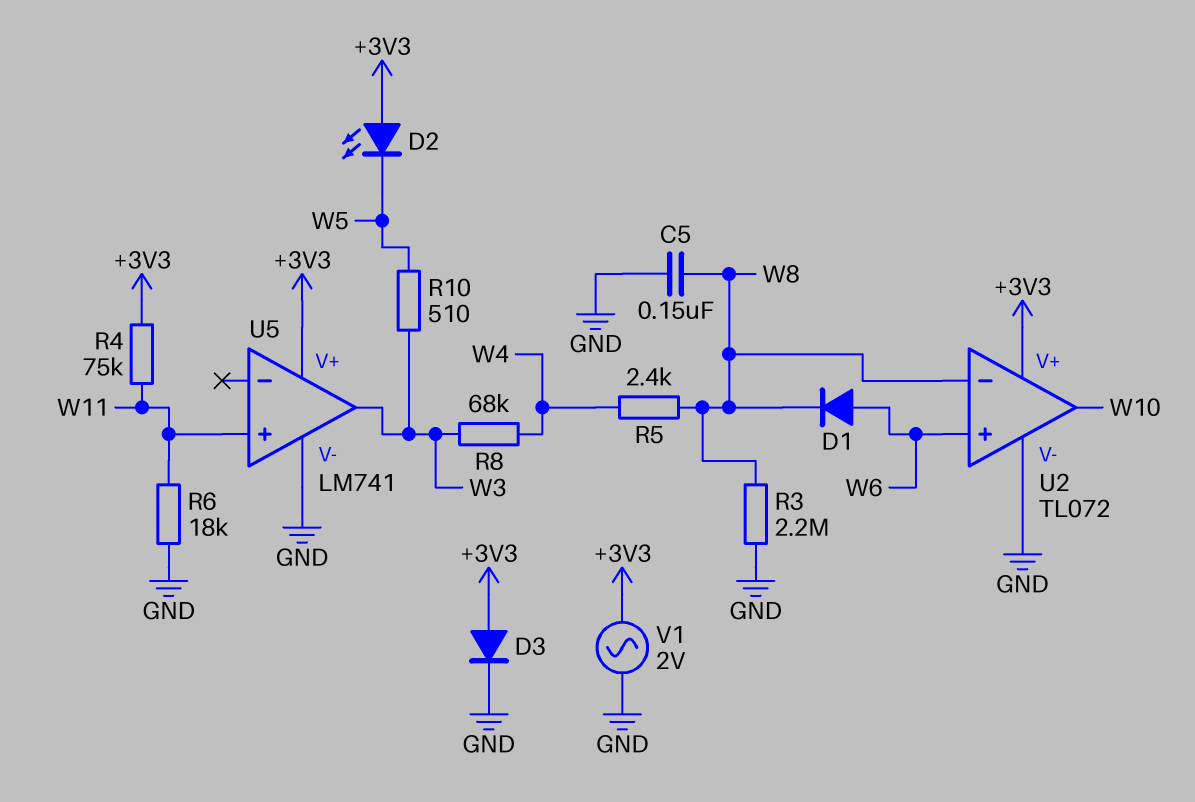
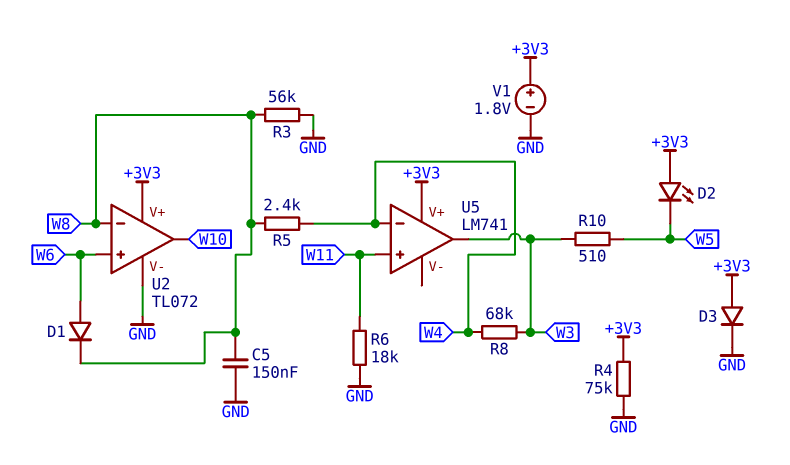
R3: 2.2M (GND, W8) -> 56k (GND, W8)
R4: 75k (+3V3, W11) -> 75k (+3V3, GND)
U5 pin V-: GND -> none
U5 pin in-: none -> W4
V1: AC 2V (+3V3, GND) -> 1.8V (plus +3V3, minus GND)

